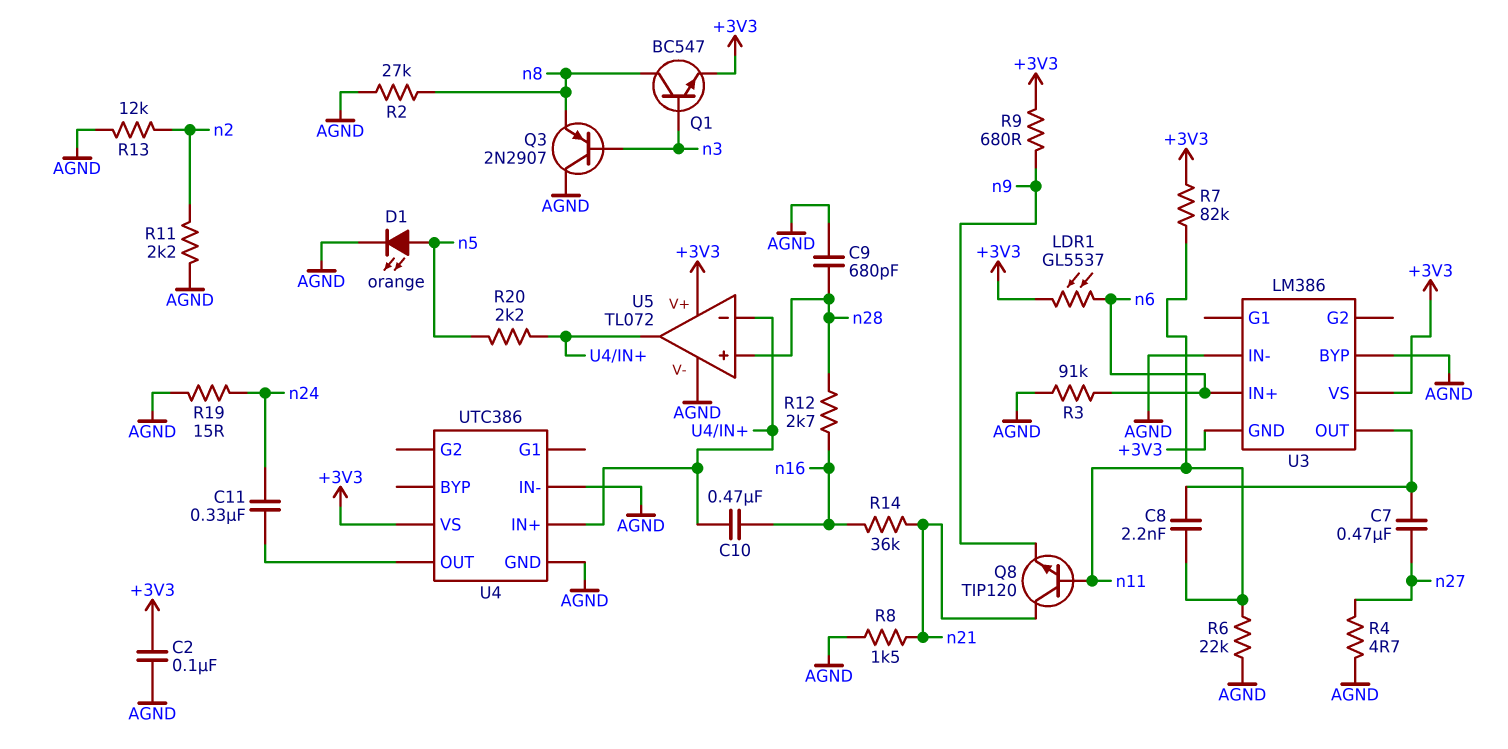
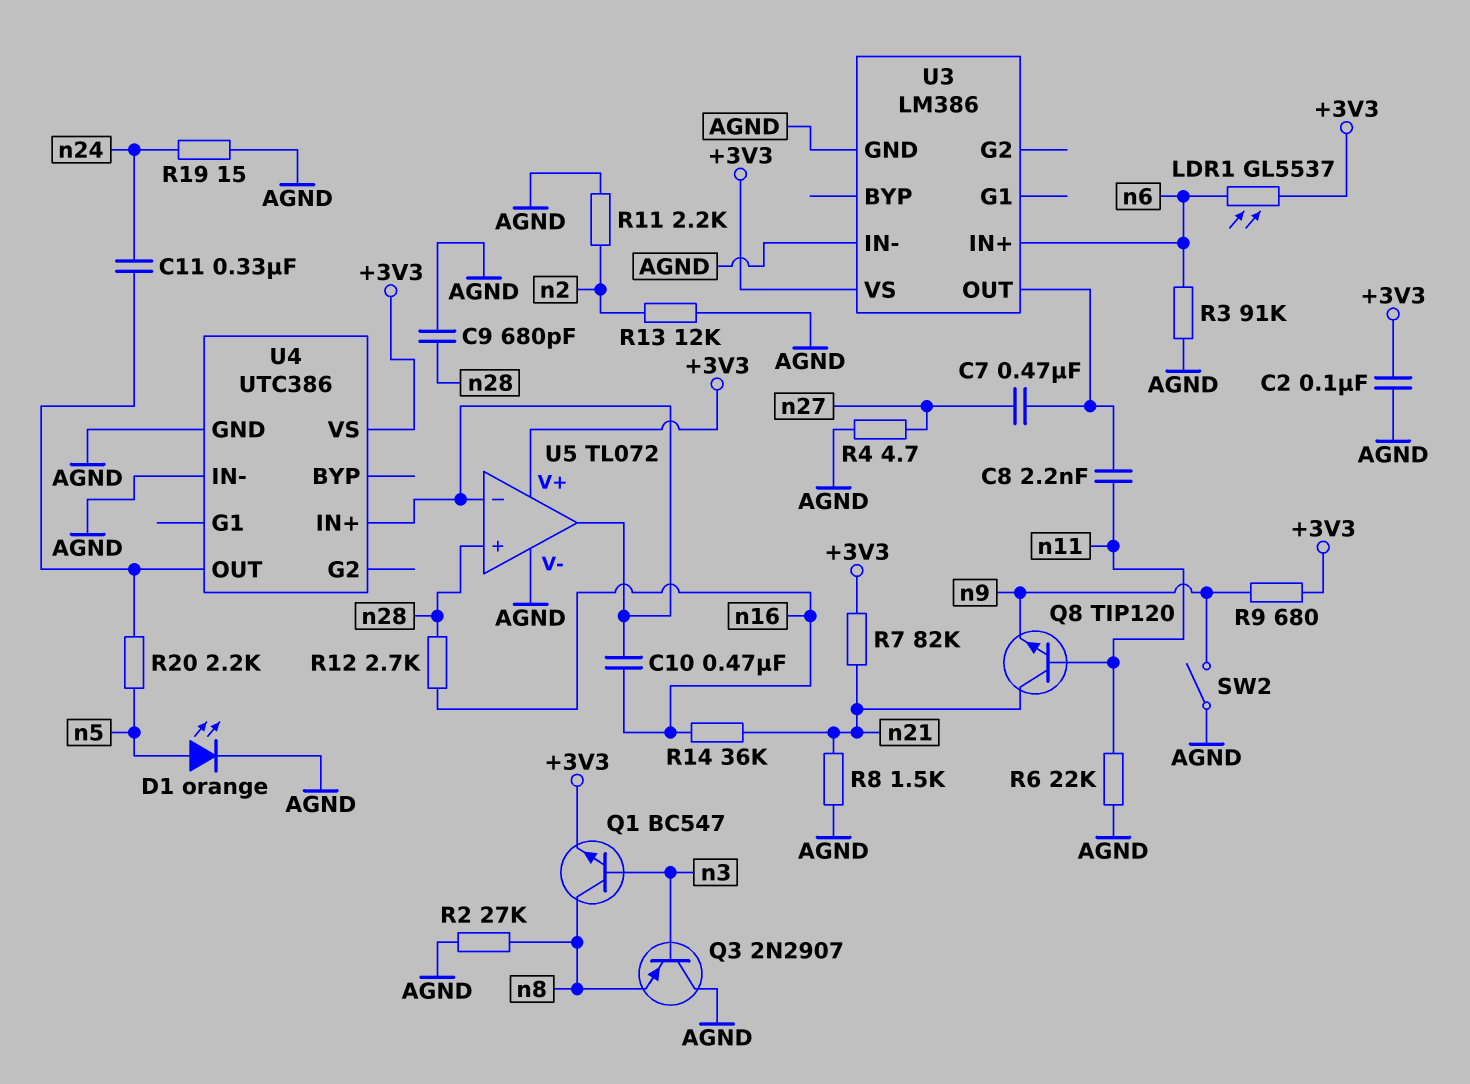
R7: 82k (+3V3, n11) -> 82k (+3V3, n21)
R20: 2.2k (U4/IN+, n5) -> 2.2k (U4/OUT, n5)
SW2: none -> switch (AGND, n9)
U3 pin BYP: AGND -> none
U3 pin GND: +3V3 -> AGND

